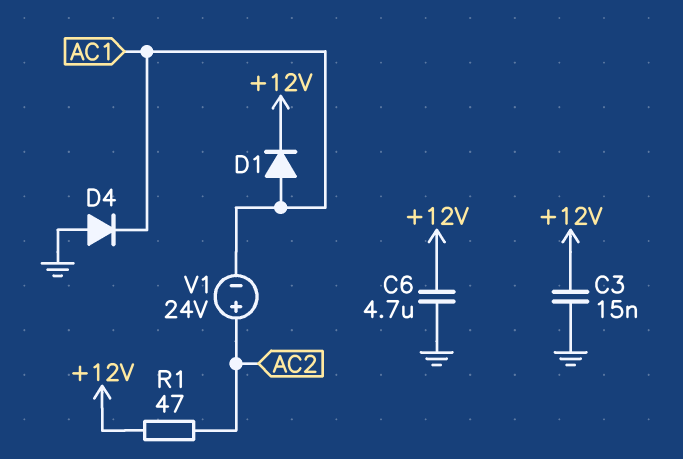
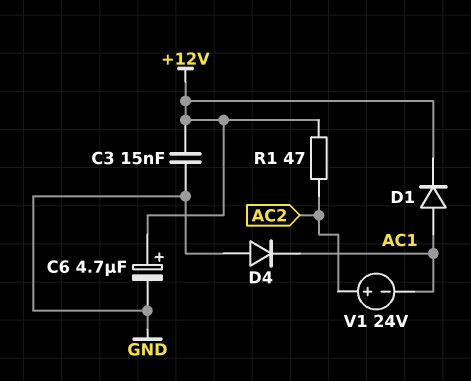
C6: 4.7uF (+12V, GND) -> 4.7uF (plus +12V, minus GND)

